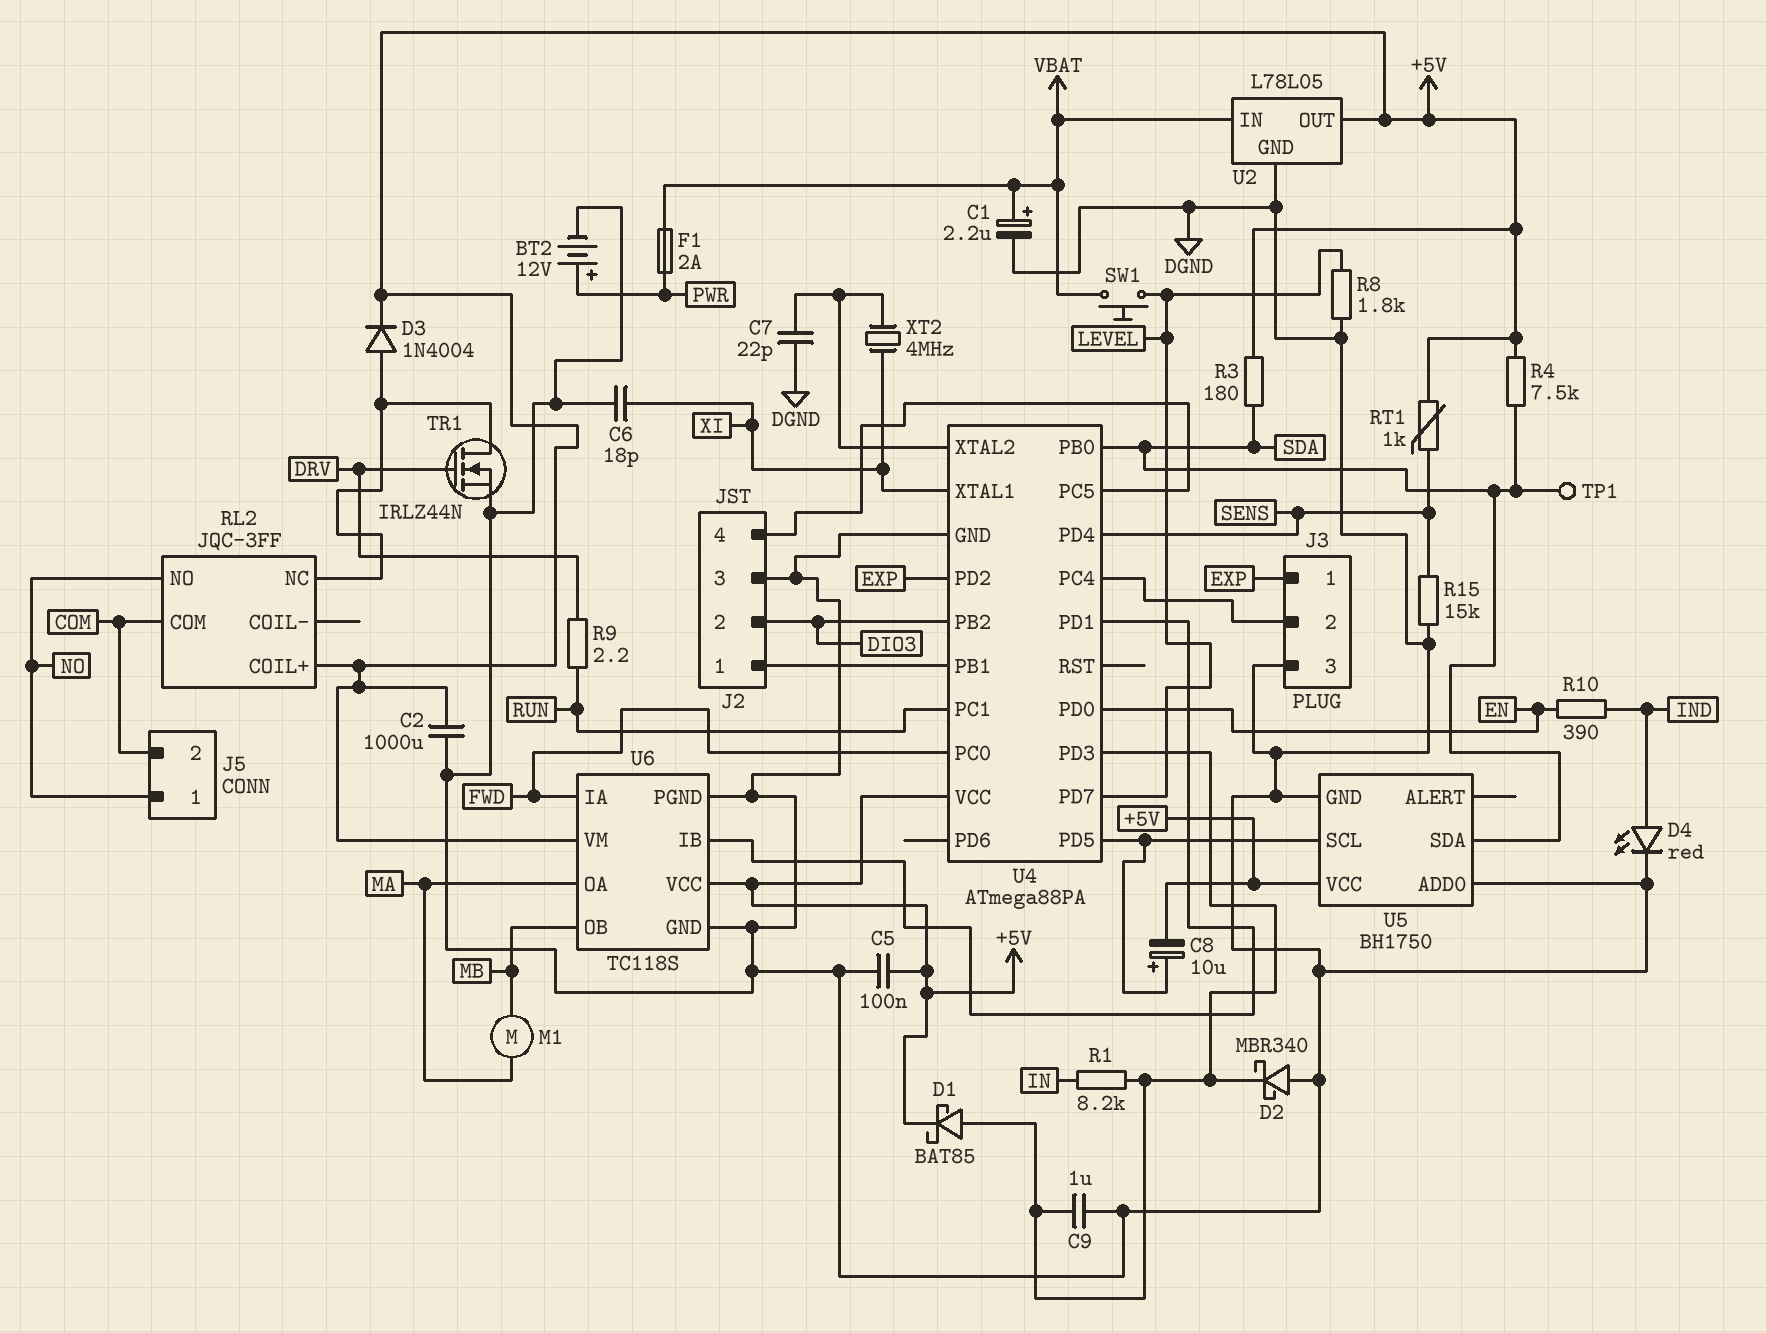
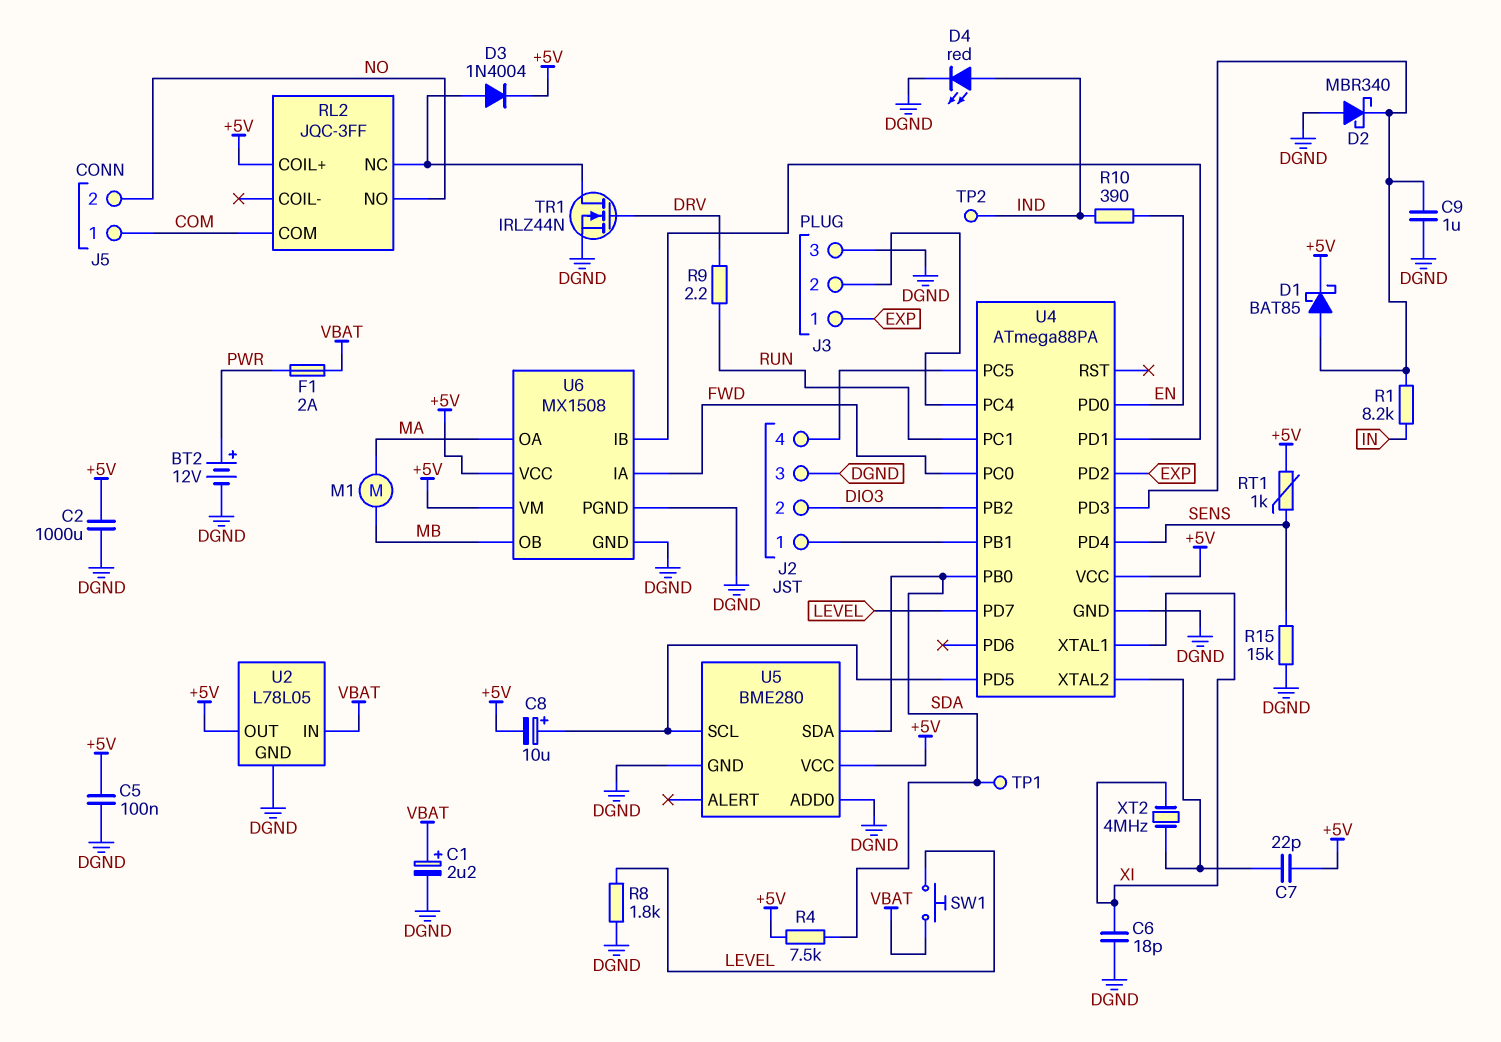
C7: 22pF (DGND, U4/XTAL2) -> 22pF (+5V, U4/XTAL2)
J5 pin 1: NO -> COM
J5 pin 2: COM -> NO
R3: 180 (+5V, SDA) -> none
TP2: none -> test point (IND)
U5: BH1750 -> BME280
U6: TC118S -> MX1508

